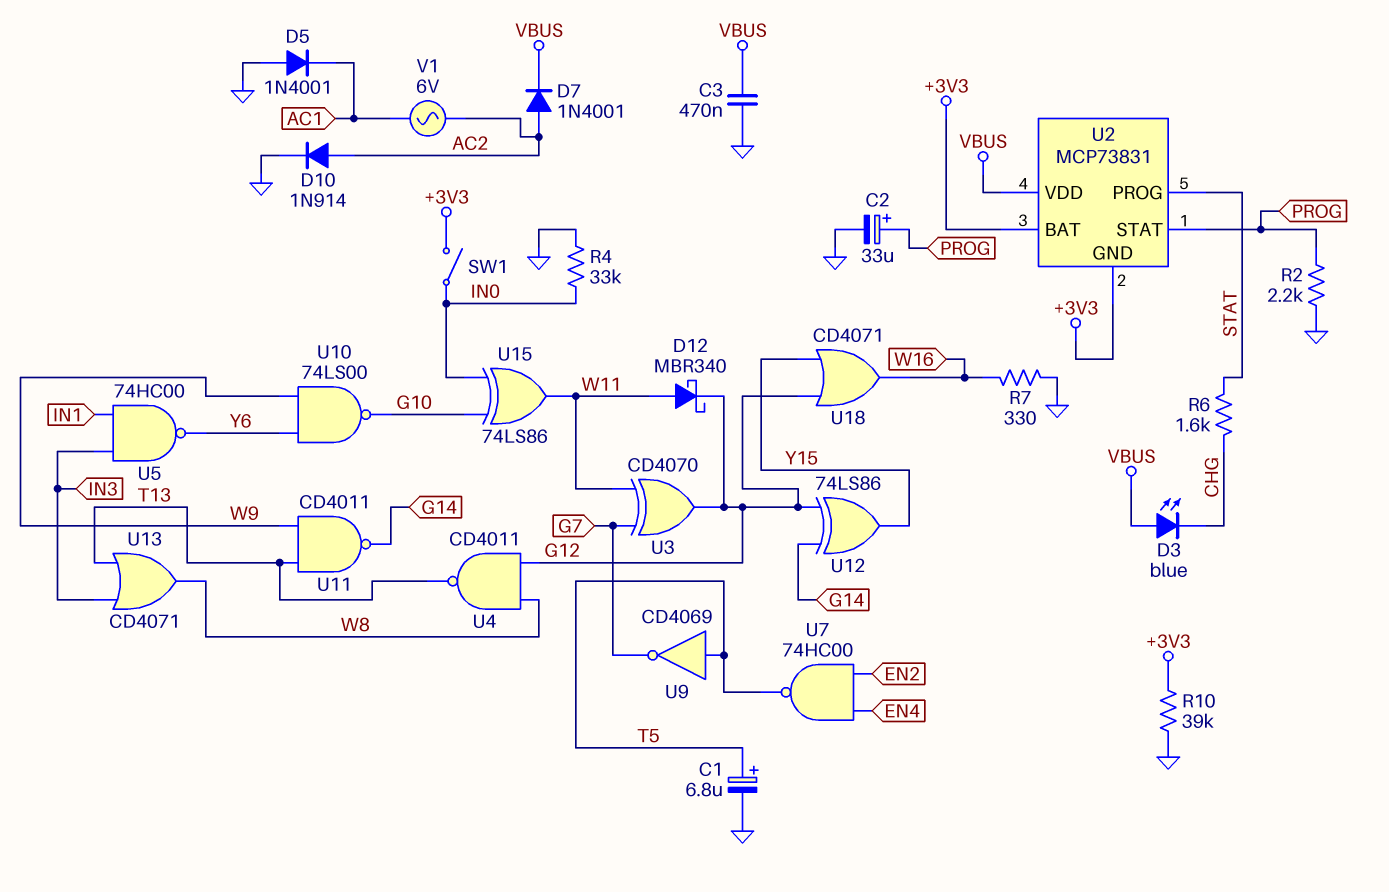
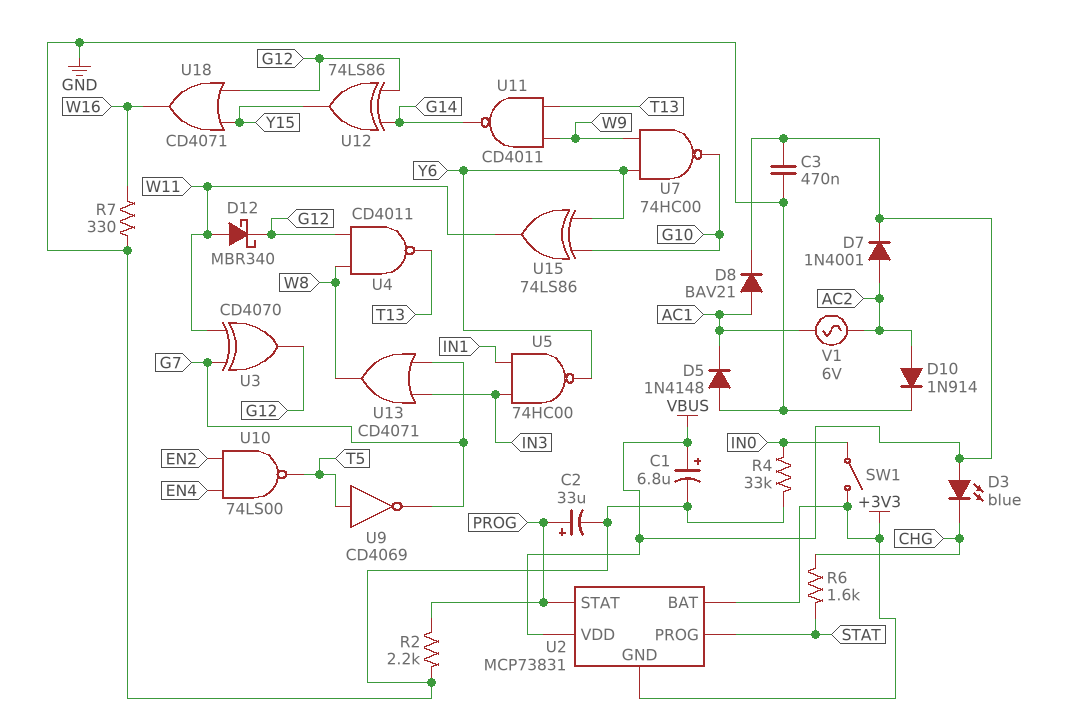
C1: 6.8uF (plus T5, minus GND) -> 6.8uF (plus VBUS, minus GND)
D5: diode 1N4001 (A GND, K AC1) -> diode 1N4148 (A GND, K AC1)
D8: none -> diode BAV21 (A AC1, K VBUS)
R10: 39k (+3V3, GND) -> none
U7: NAND 74HC00 (in EN2, in EN4, out T5) -> NAND 74HC00 (in W9, in Y6, out G10)
U10: NAND 74LS00 (in W9, in Y6, out G10) -> NAND 74LS00 (in EN2, in EN4, out T5)
U13: OR CD4071 (in IN3, in T13, out W8) -> OR CD4071 (in G7, in IN3, out W8)
U15: XOR 74LS86 (in G10, in IN0, out W11) -> XOR 74LS86 (in G10, in Y6, out W11)

